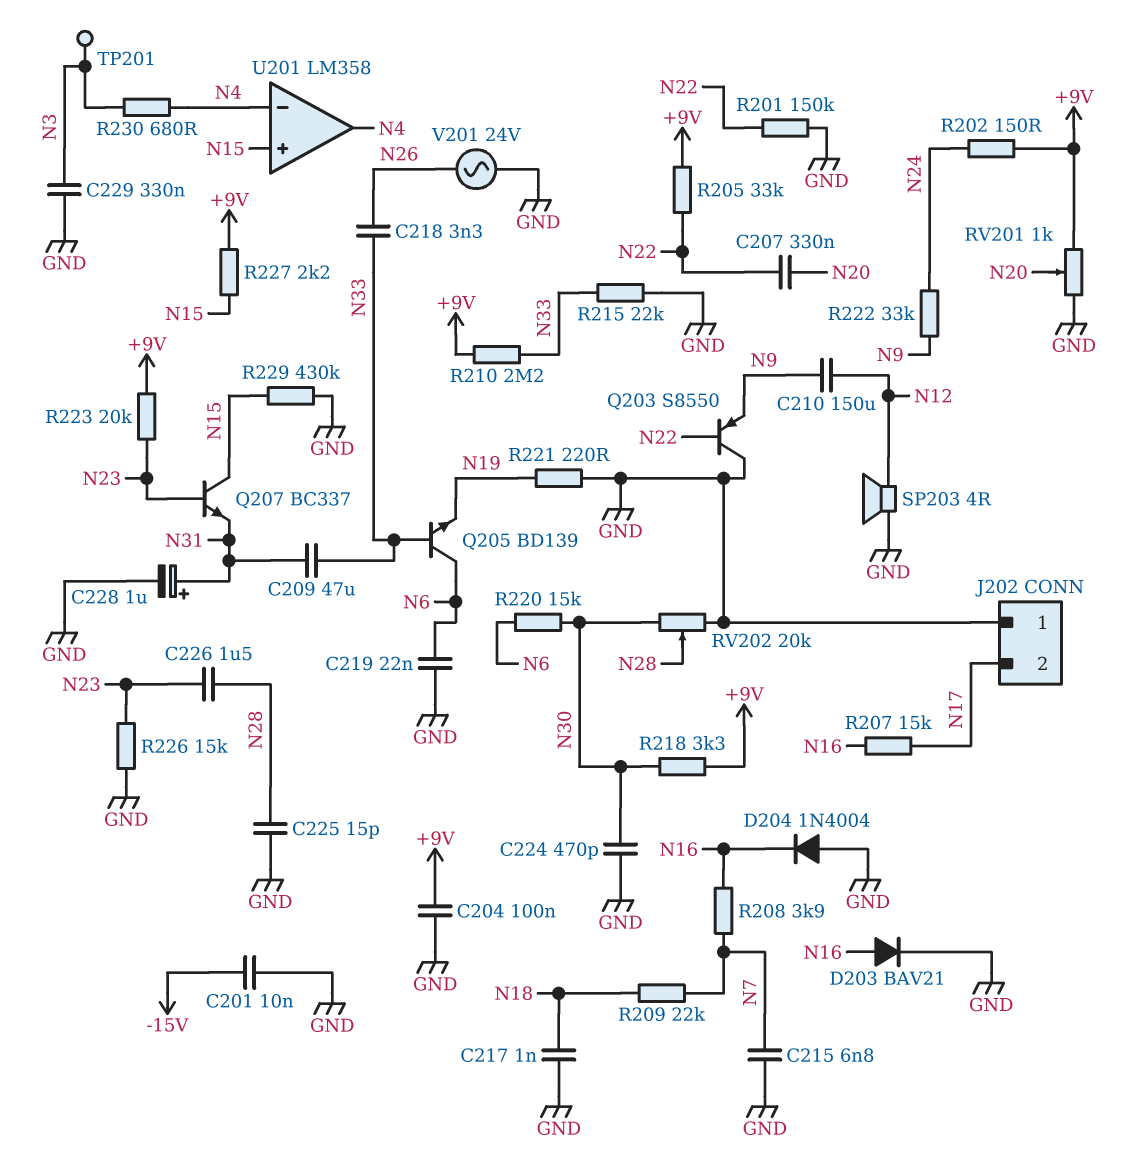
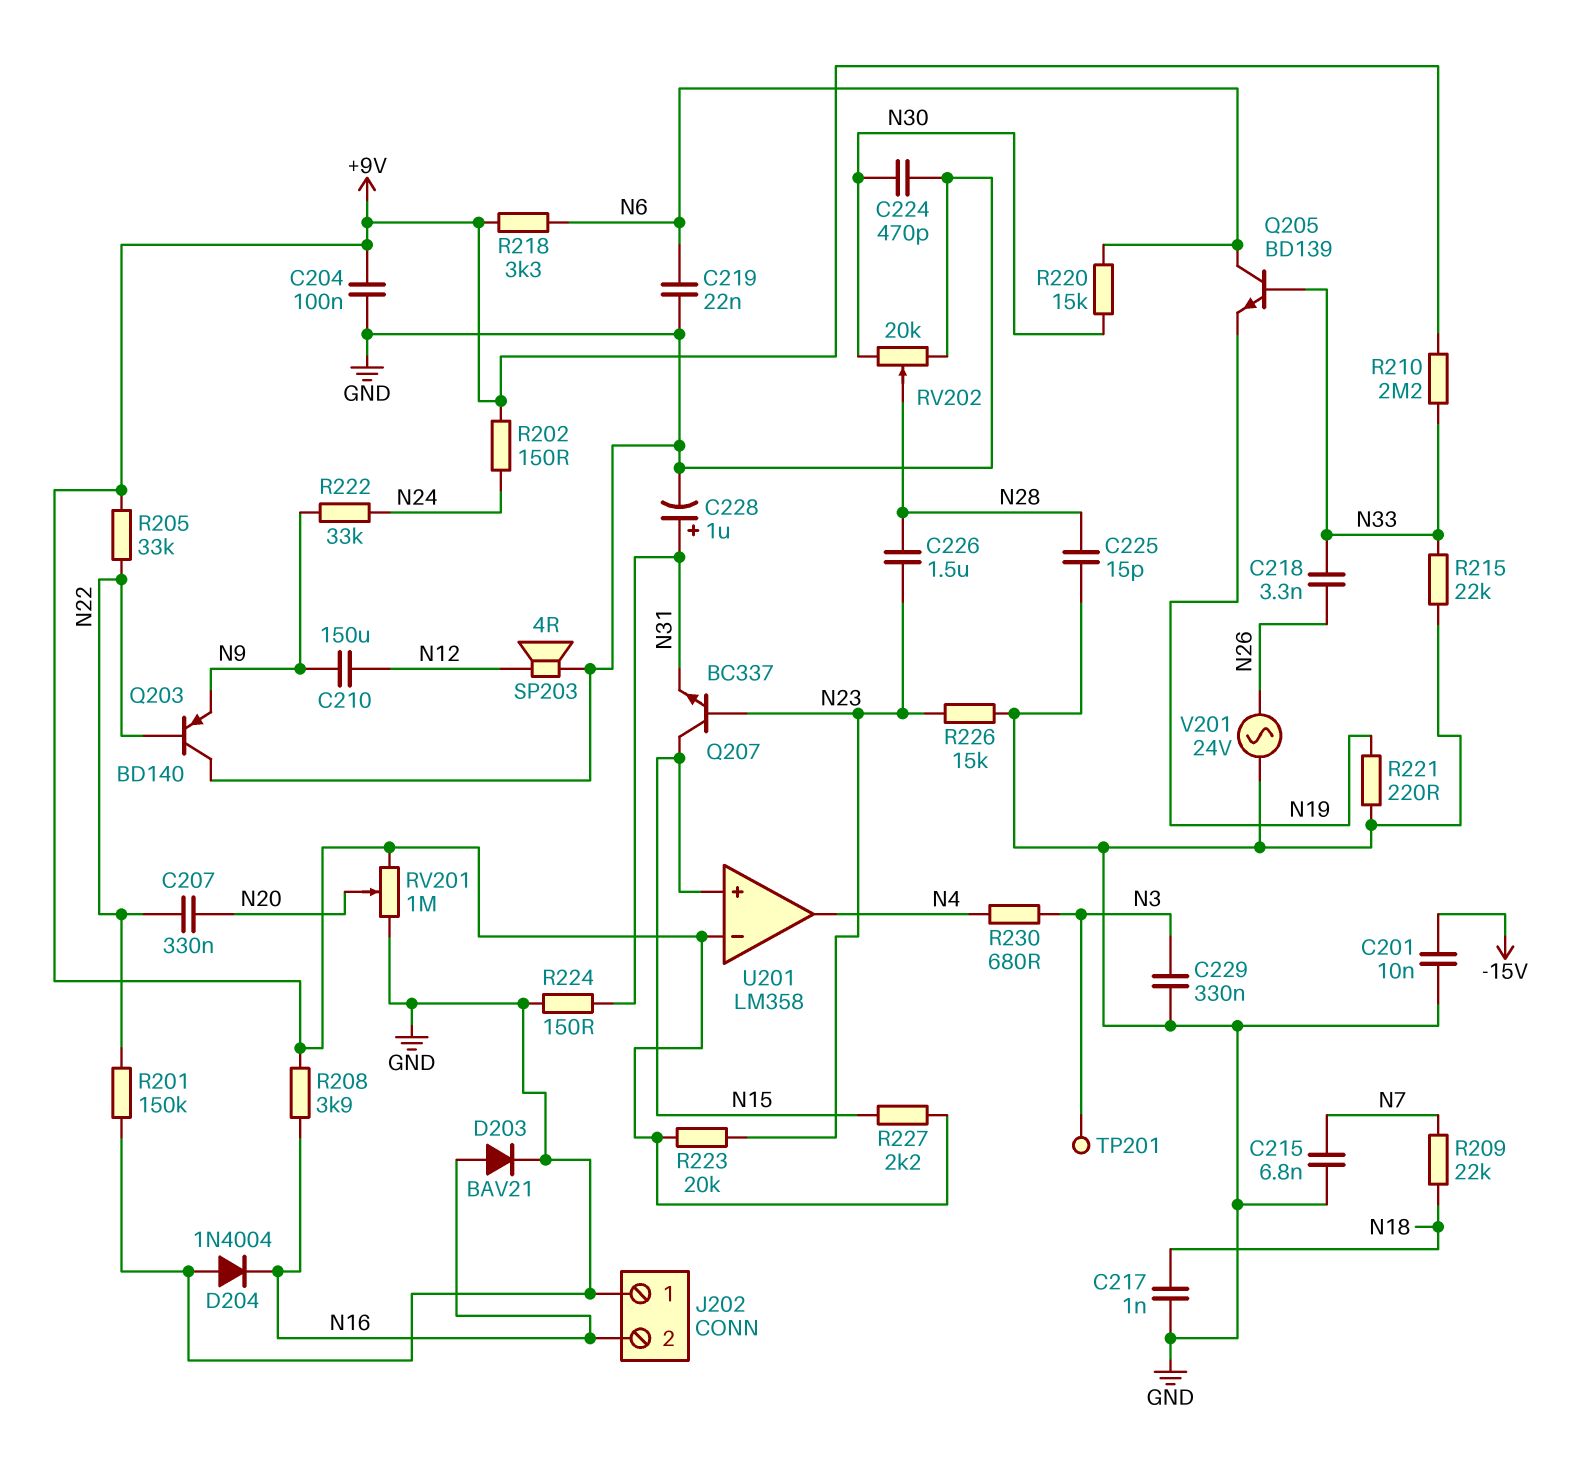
C209: 47uF (N31, N33) -> none
J202 pin 2: N17 -> N16
Q203: PNP S8550 (B N22, C GND, E N9) -> PNP BD140 (B N22, C GND, E N9)
R207: 15k (N16, N17) -> none
R208: 3.9k (N7, N16) -> 3.9k (+9V, N16)
R218: 3.3k (+9V, N30) -> 3.3k (+9V, N6)
R224: none -> 150 (GND, N31)
R229: 430k (GND, N15) -> none
RV201: 1k (+9V, GND, wiper N20) -> 1M (+9V, GND, wiper N20)
U201 pin in-: N4 -> +9V

